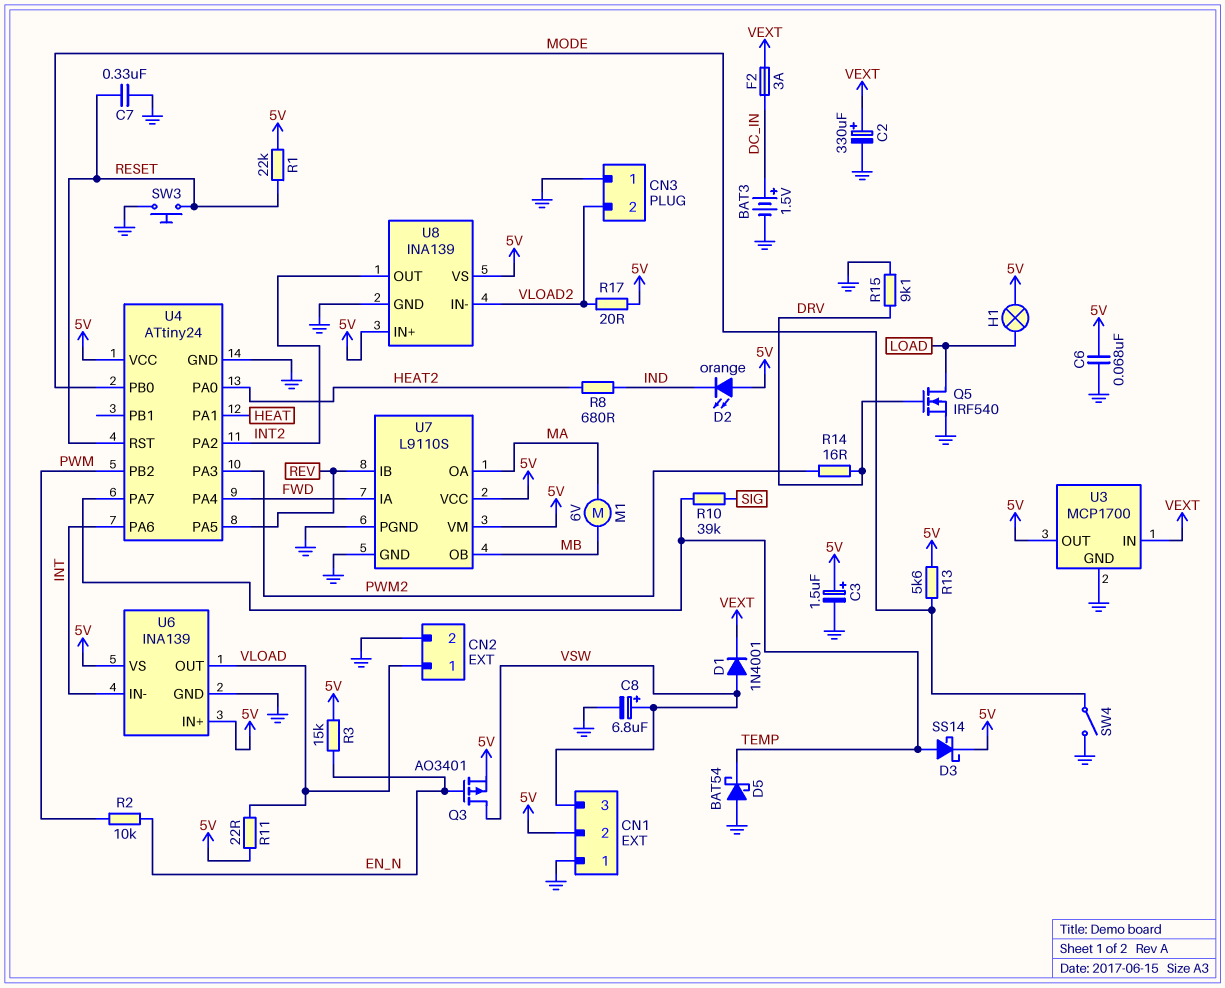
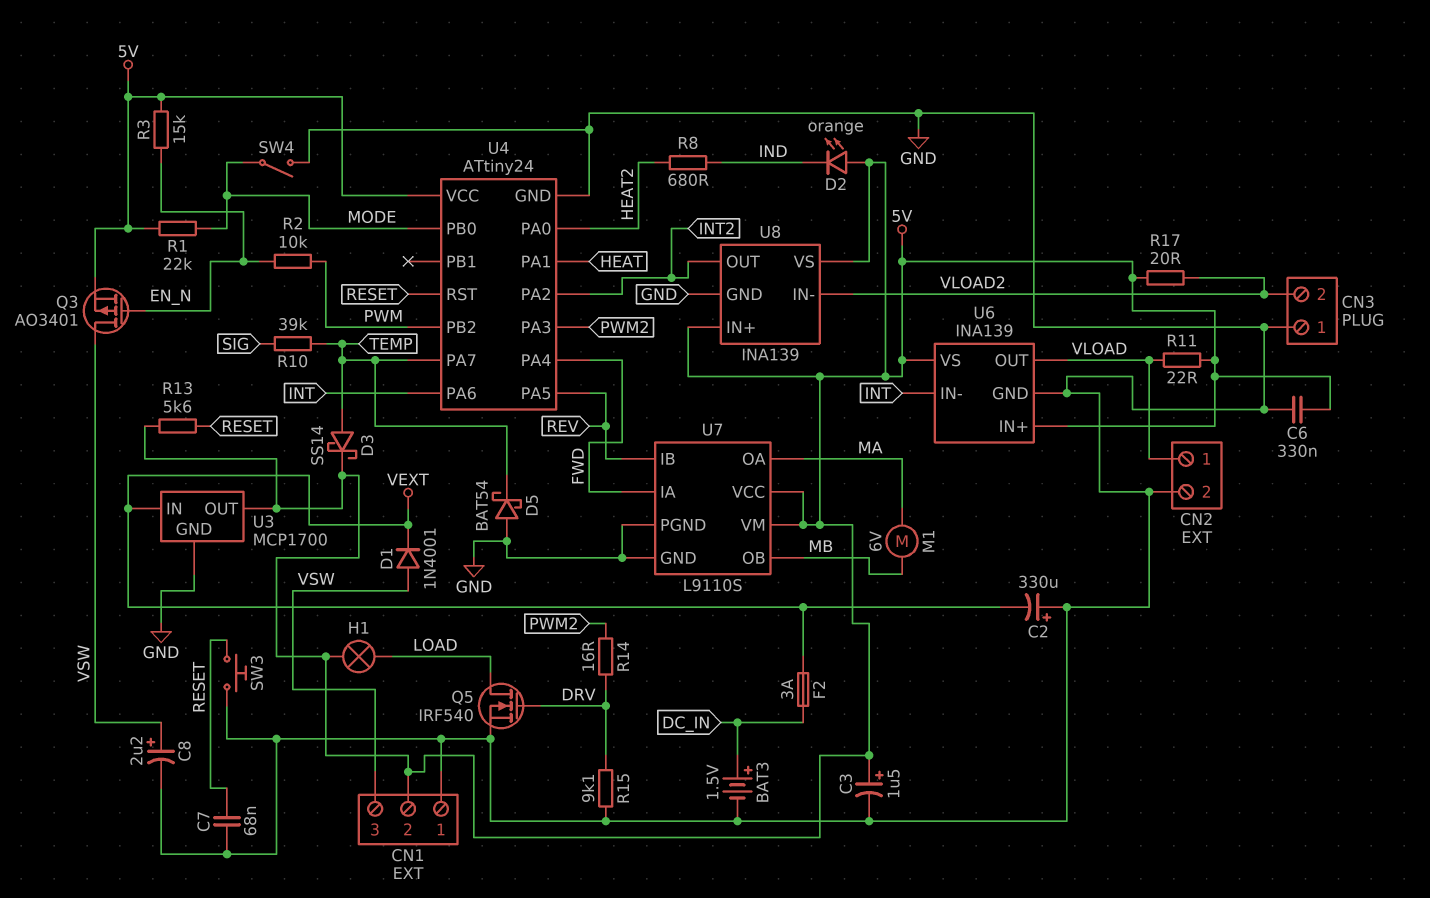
C2: 330uF (plus VEXT, minus GND) -> 330uF (plus GND, minus VEXT)
C6: 68nF (5V, GND) -> 330nF (5V, GND)
C7: 330nF (GND, RESET) -> 68nF (GND, RESET)
C8: 6.8uF (plus VSW, minus GND) -> 2.2uF (plus VSW, minus GND)
R1: 22k (5V, RESET) -> 22k (5V, MODE)
R13: 5.6k (5V, MODE) -> 5.6k (5V, RESET)

